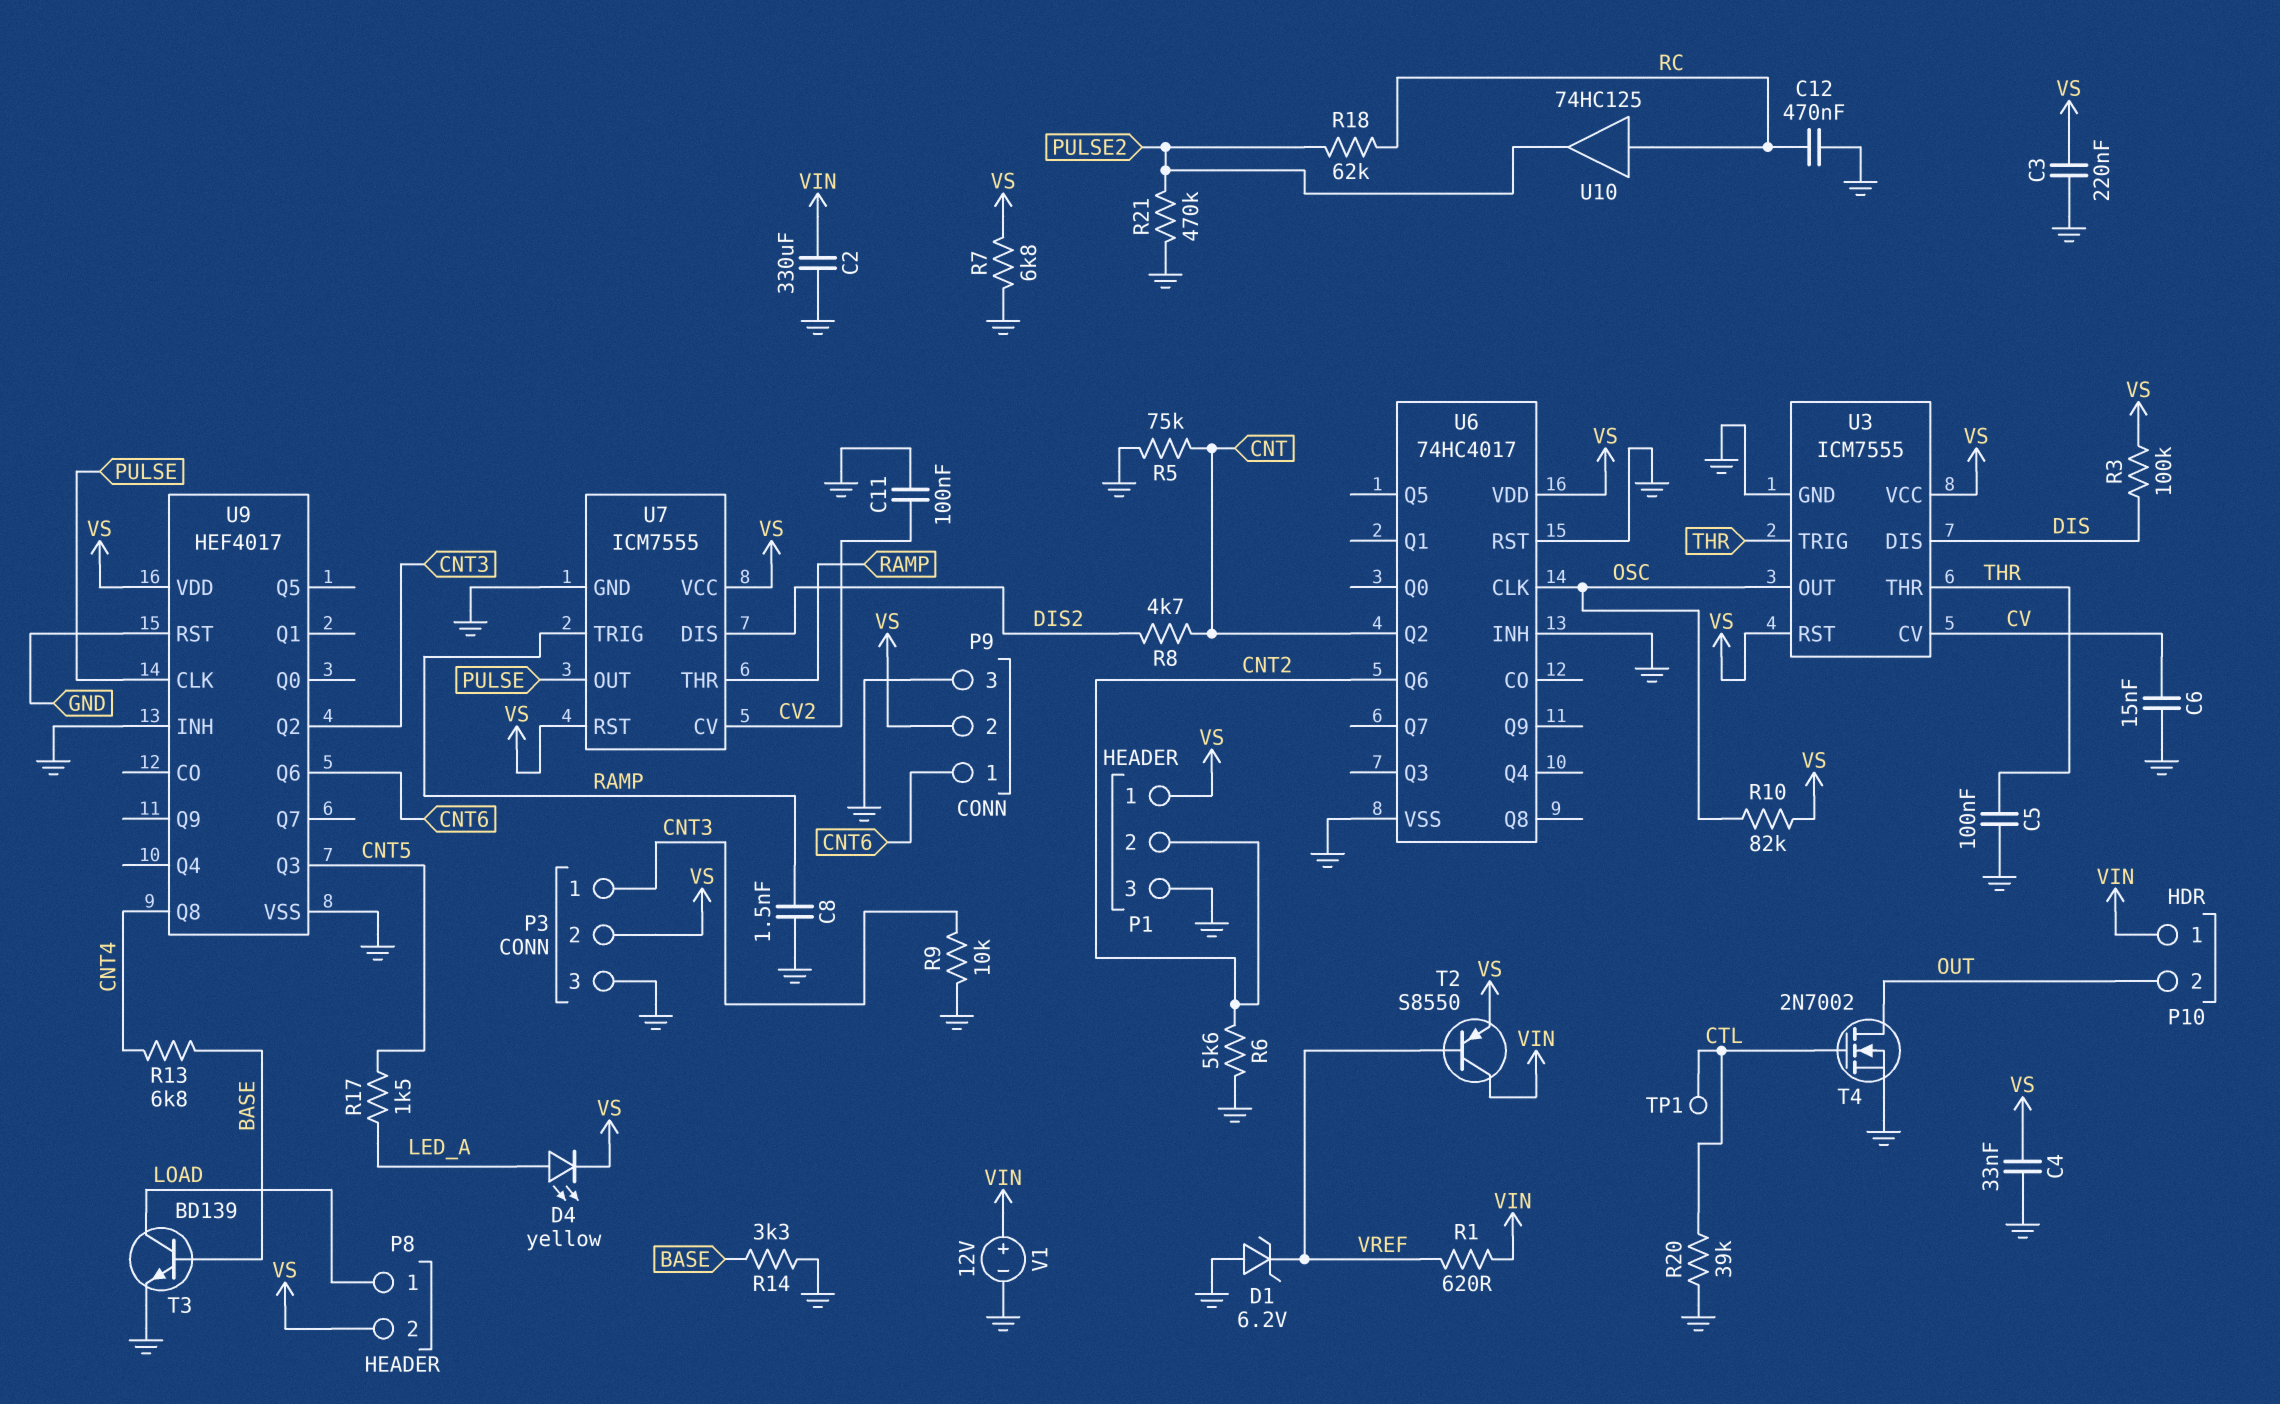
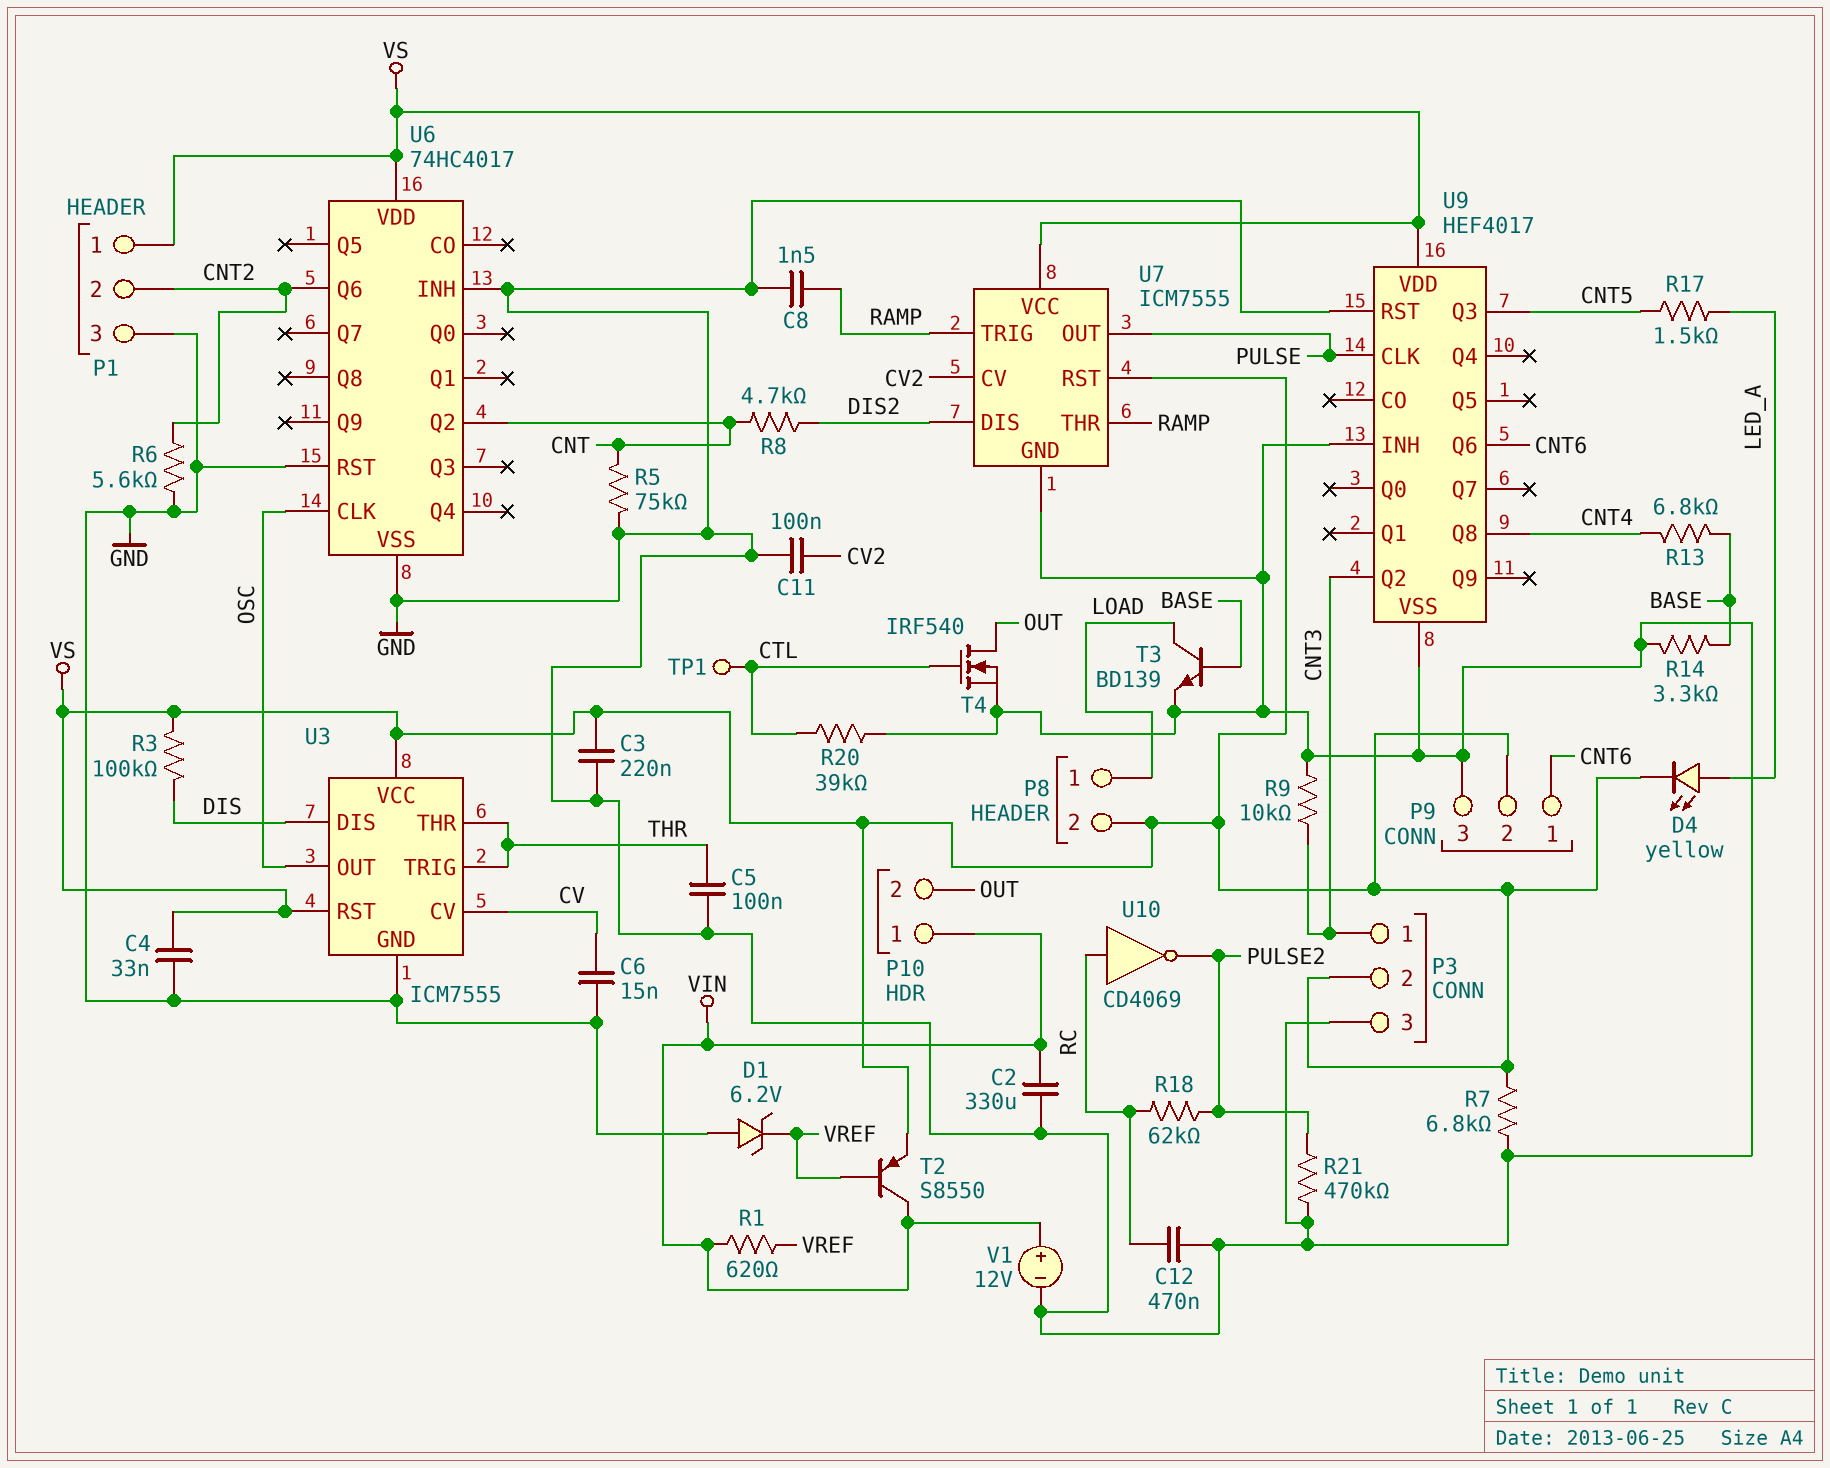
R10: 82k (OSC, VS) -> none
T4: NMOS 2N7002 (G CTL, D OUT, S GND) -> NMOS IRF540 (G CTL, D OUT, S GND)
U10: buffer 74HC125 (in RC, out PULSE2) -> NOT CD4069 (in RC, out PULSE2)

